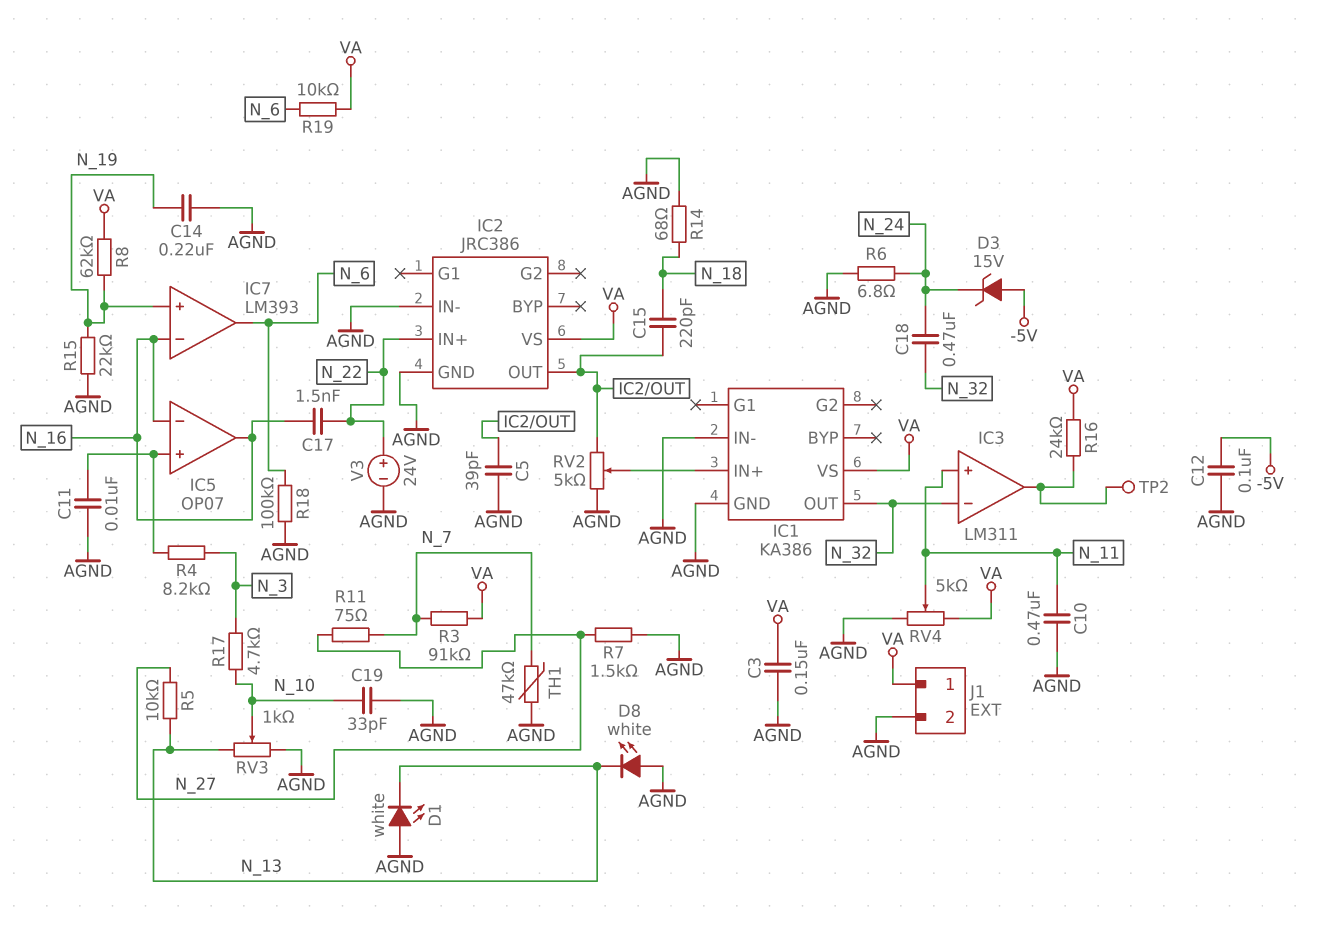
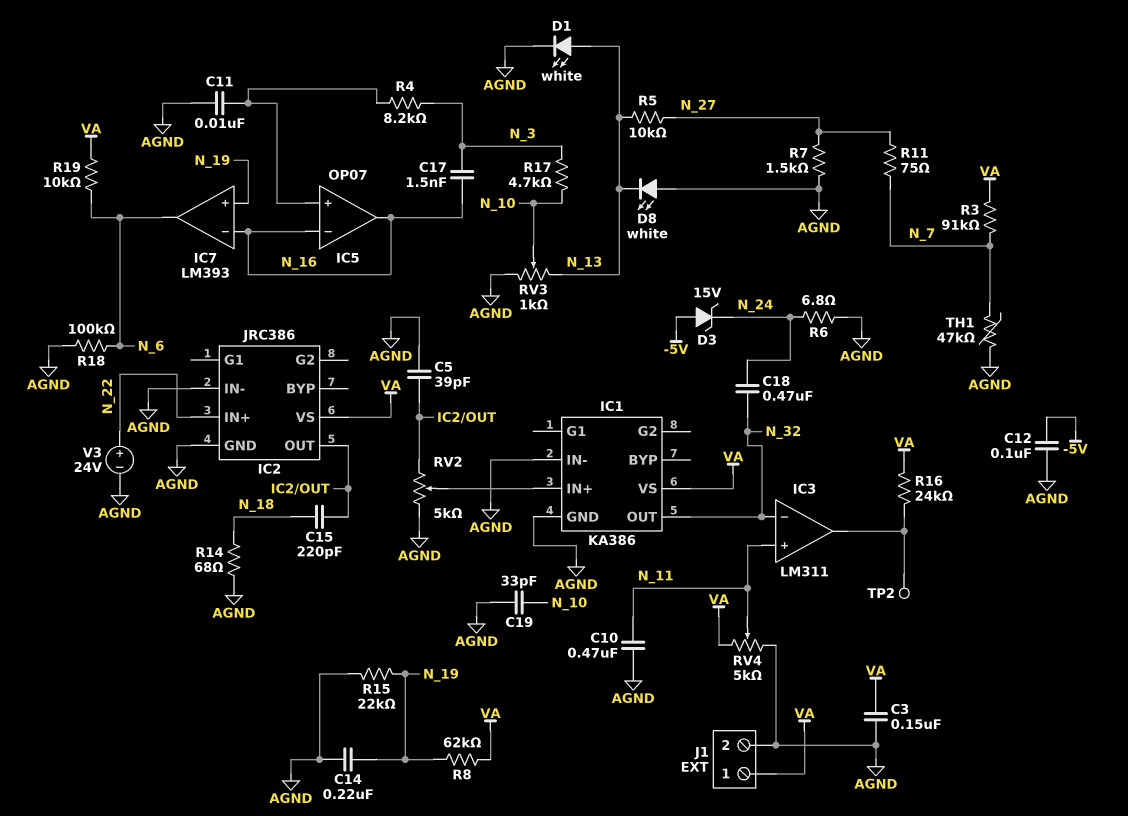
C17: 1.5nF (N_16, N_22) -> 1.5nF (N_3, N_16)
D1: LED white (A AGND, K N_13) -> LED white (A N_13, K AGND)

